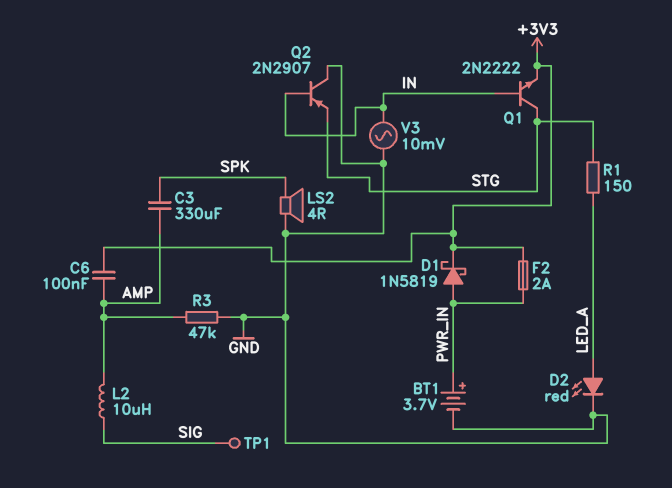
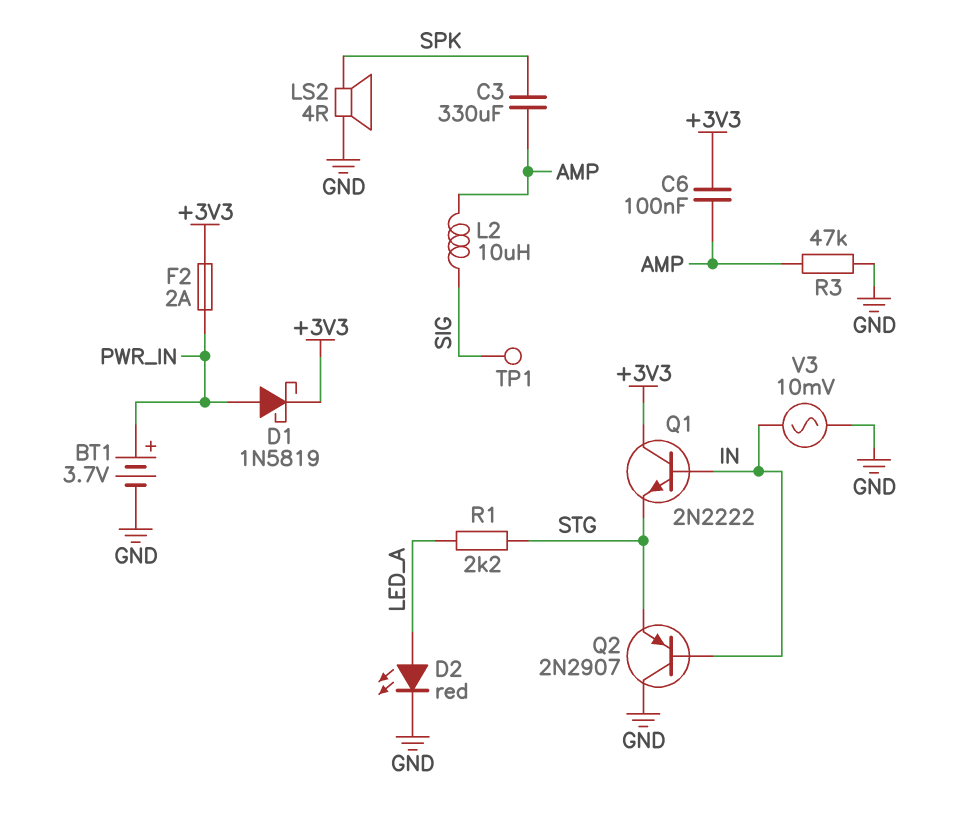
Q1: NPN 2N2222 (B IN, C STG, E +3V3) -> NPN 2N2222 (B IN, C +3V3, E STG)
R1: 150 (LED_A, STG) -> 2.2k (LED_A, STG)

